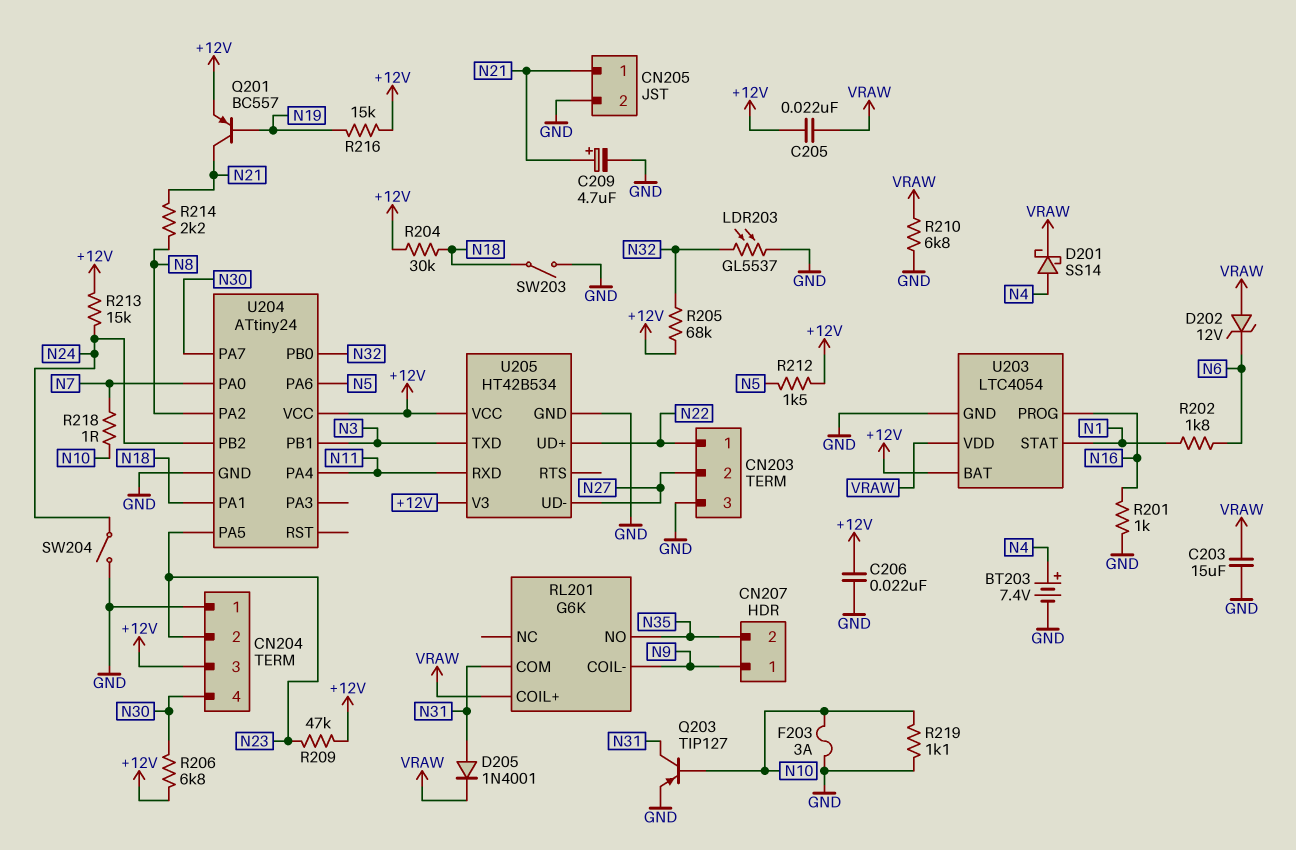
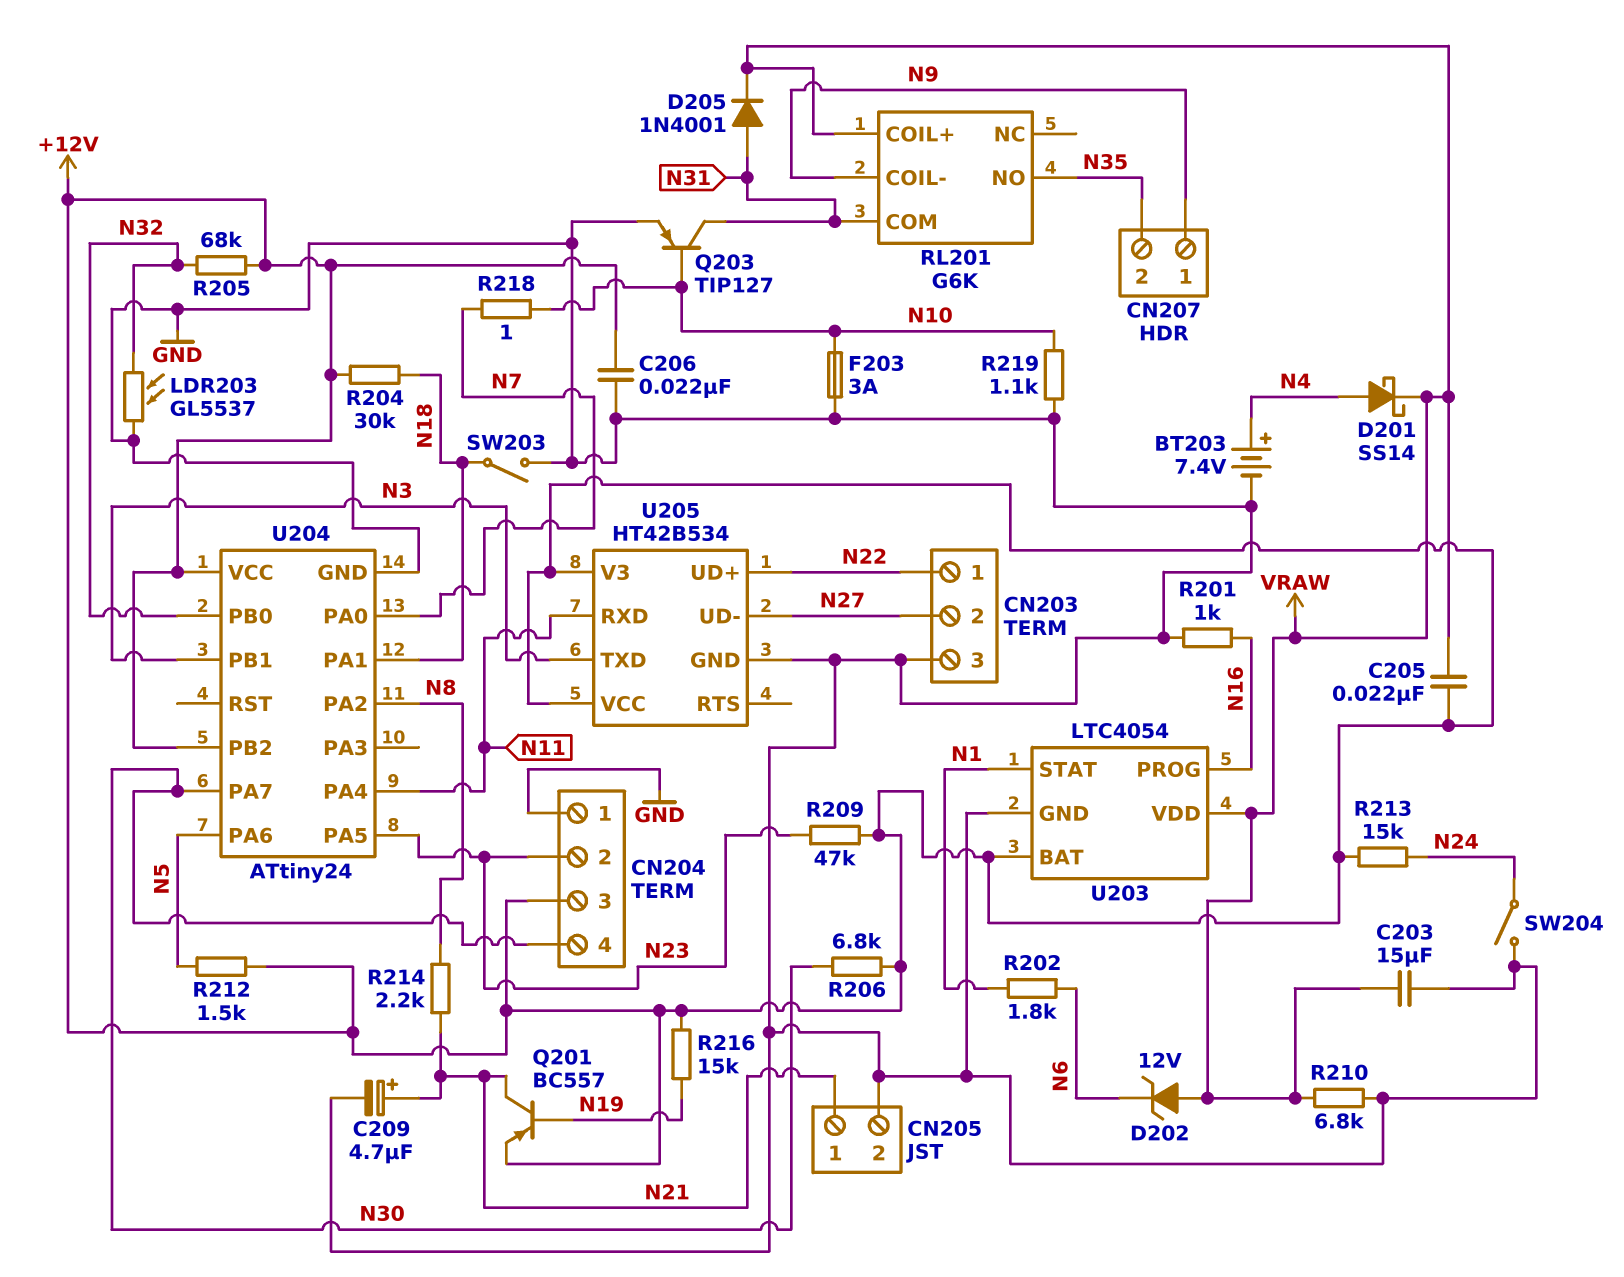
U204 pin PB2: N24 -> +12V

